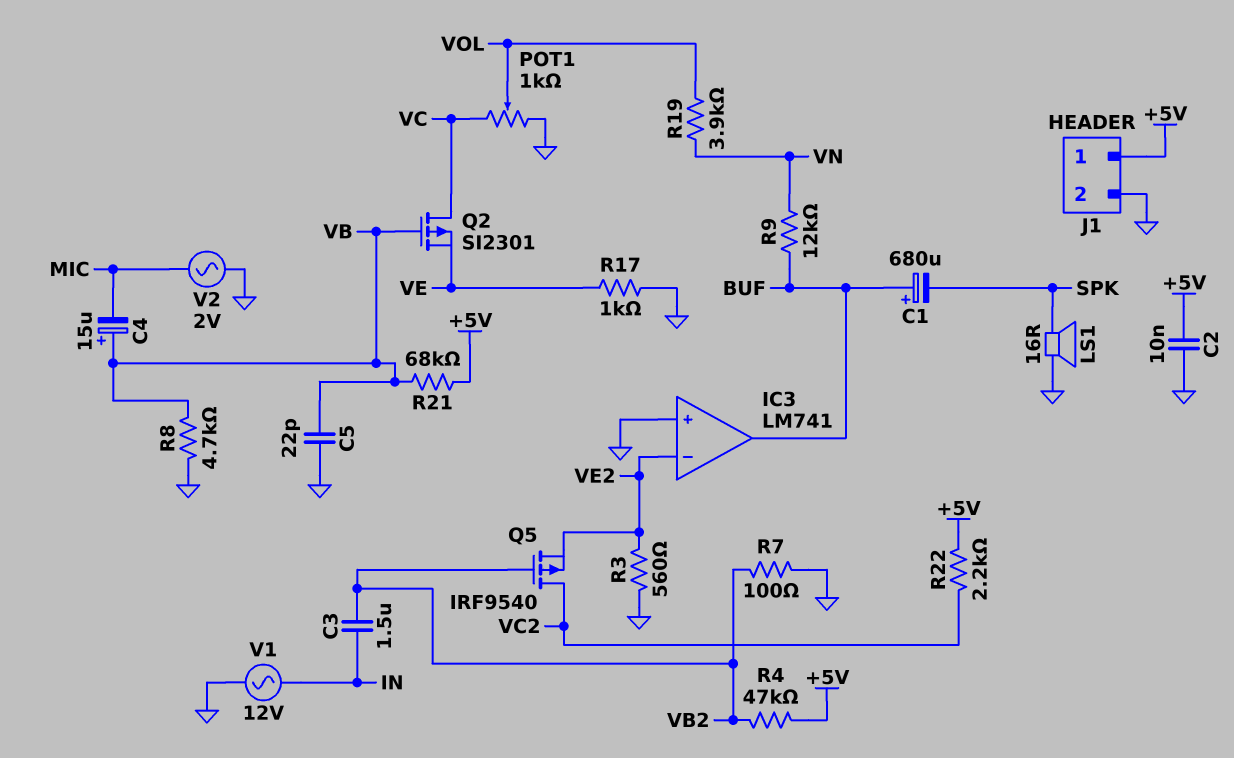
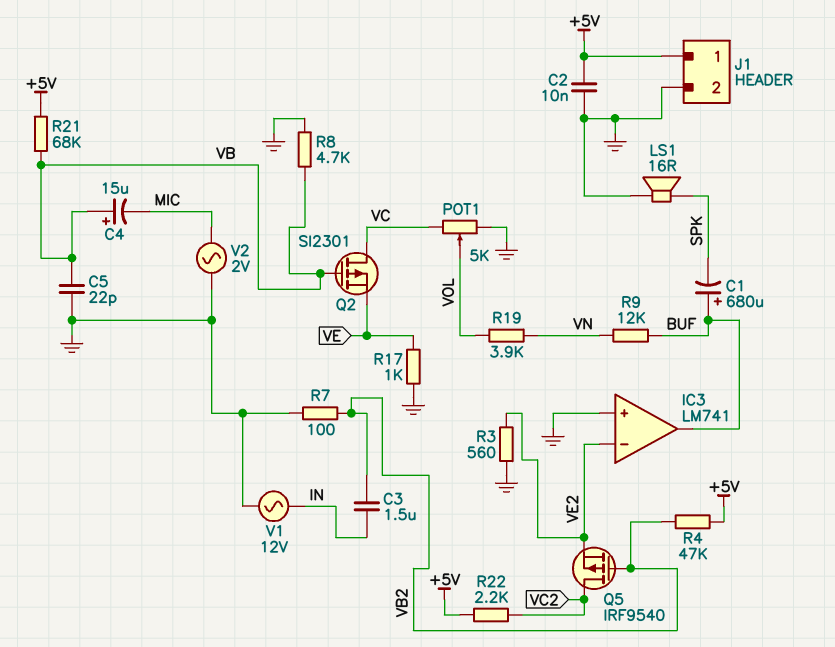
POT1: 1k (GND, VC, wiper VOL) -> 5k (GND, VC, wiper VOL)

